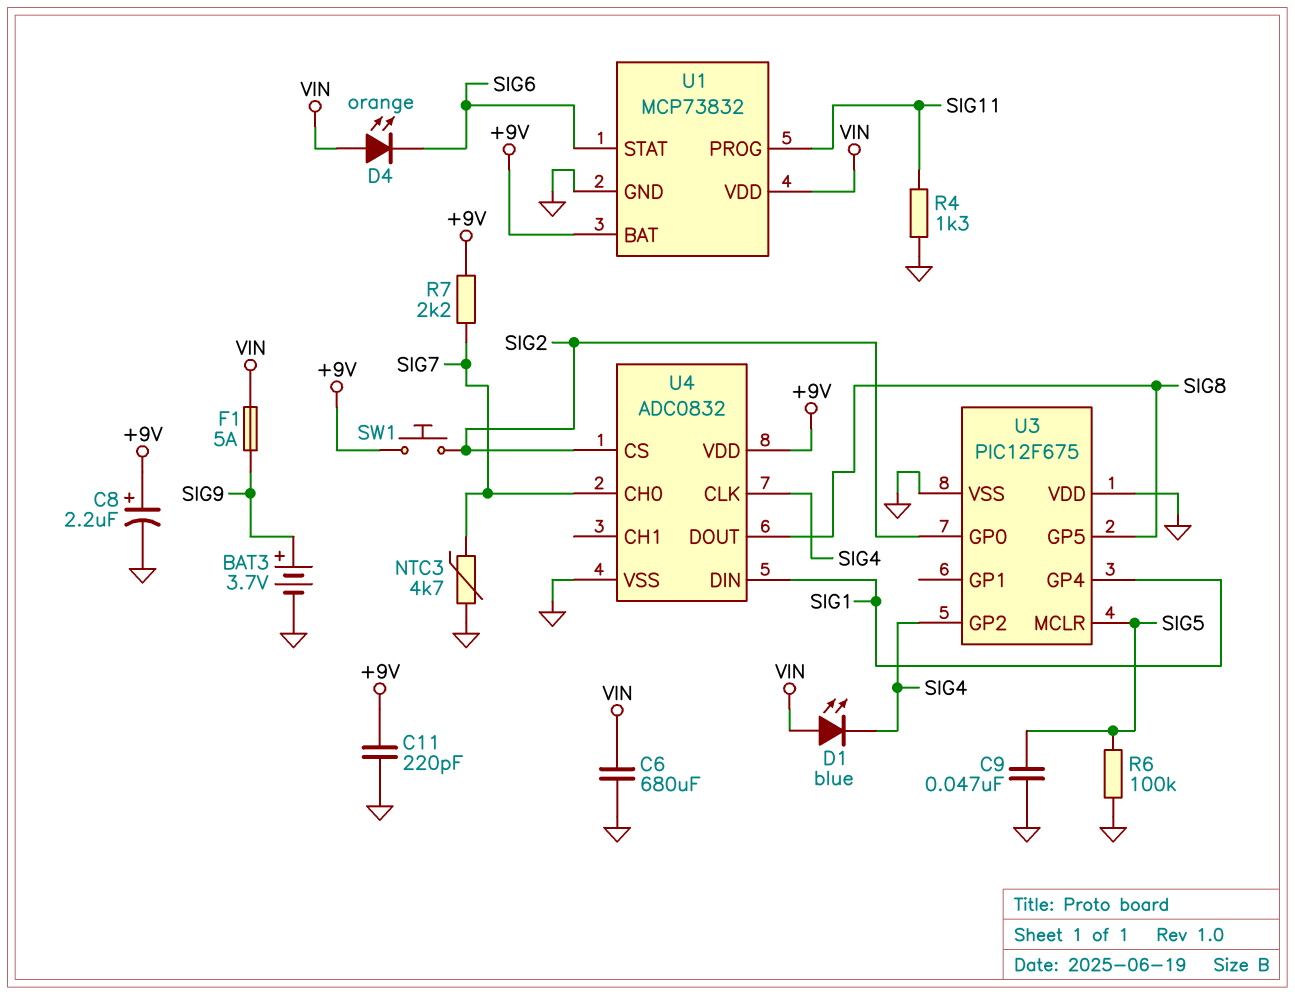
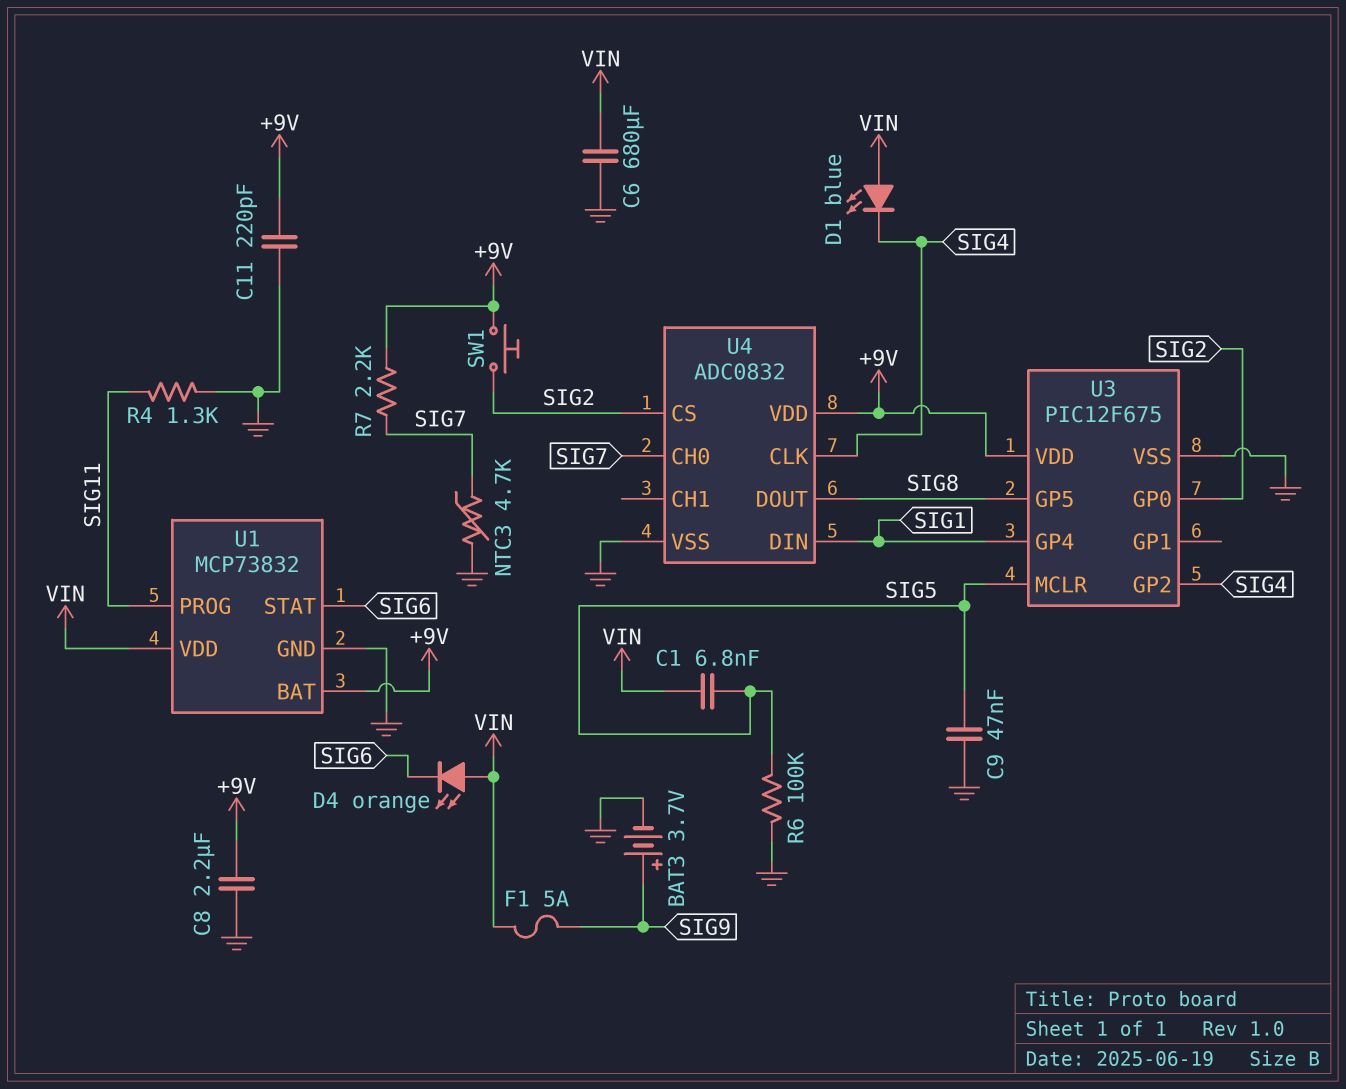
C1: none -> 6.8nF (SIG5, VIN)
C8: 2.2uF (plus +9V, minus GND) -> 2.2uF (+9V, GND)
U3 pin VDD: GND -> +9V

